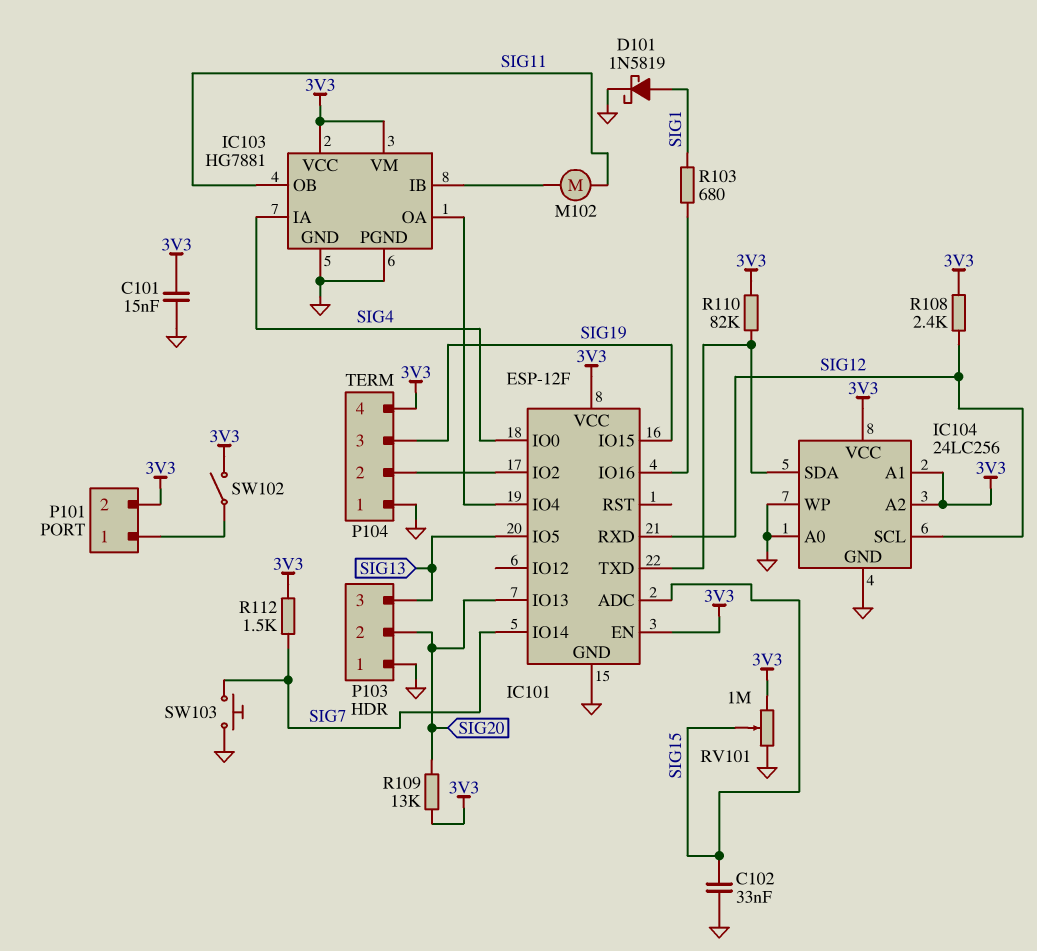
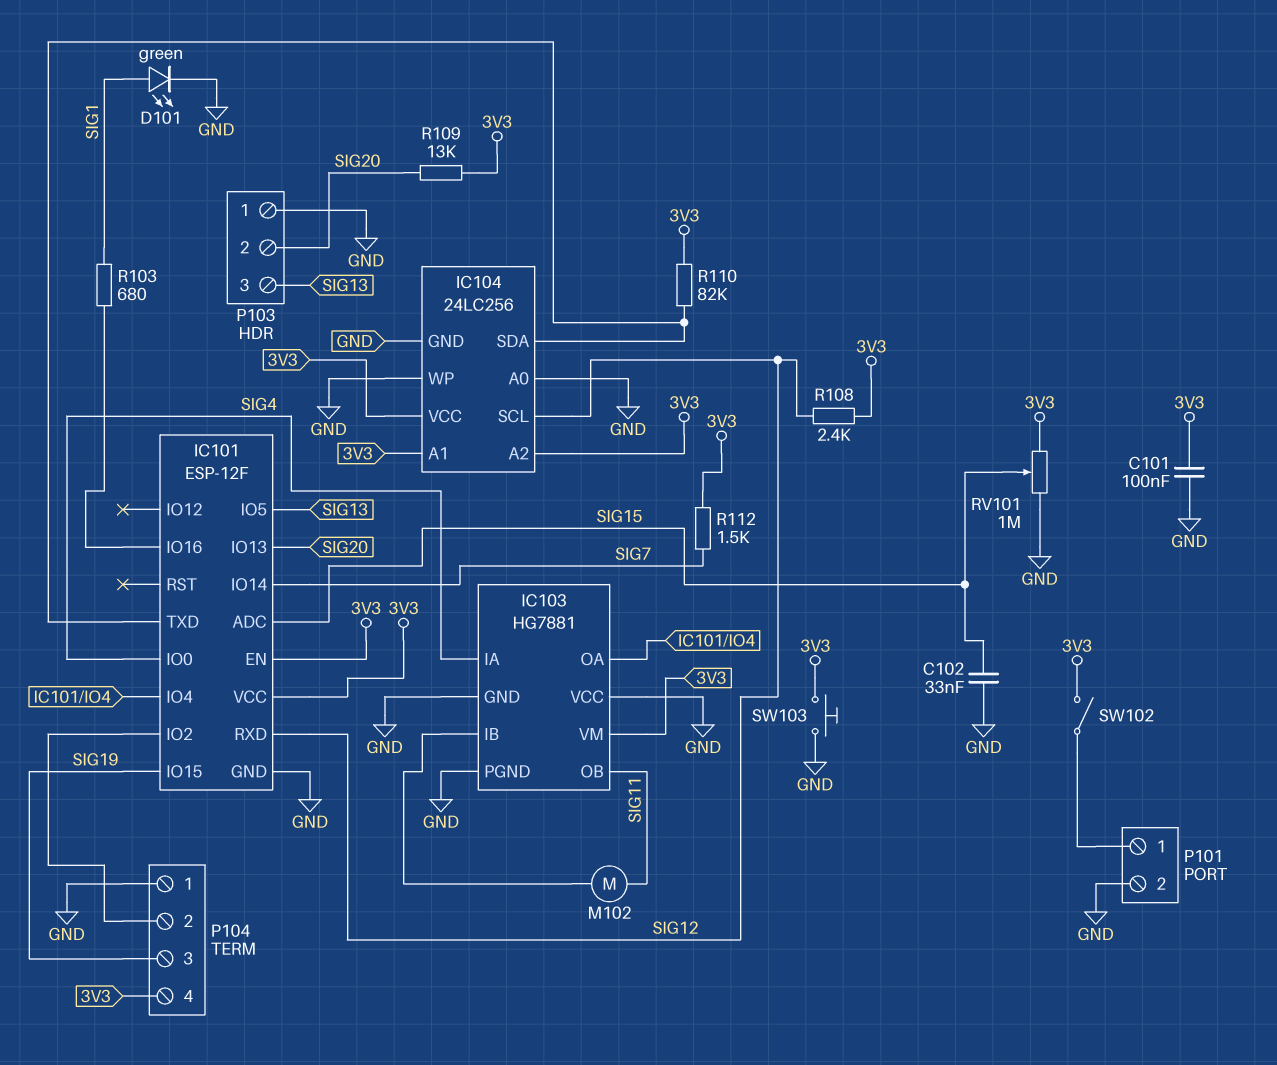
C101: 15nF (3V3, GND) -> 100nF (3V3, GND)
D101: schottky 1N5819 (A SIG1, K GND) -> LED green (A SIG1, K GND)
IC103 pin VCC: 3V3 -> GND
P101 pin 2: 3V3 -> GND
SW103: button (GND, SIG7) -> button (3V3, GND)

